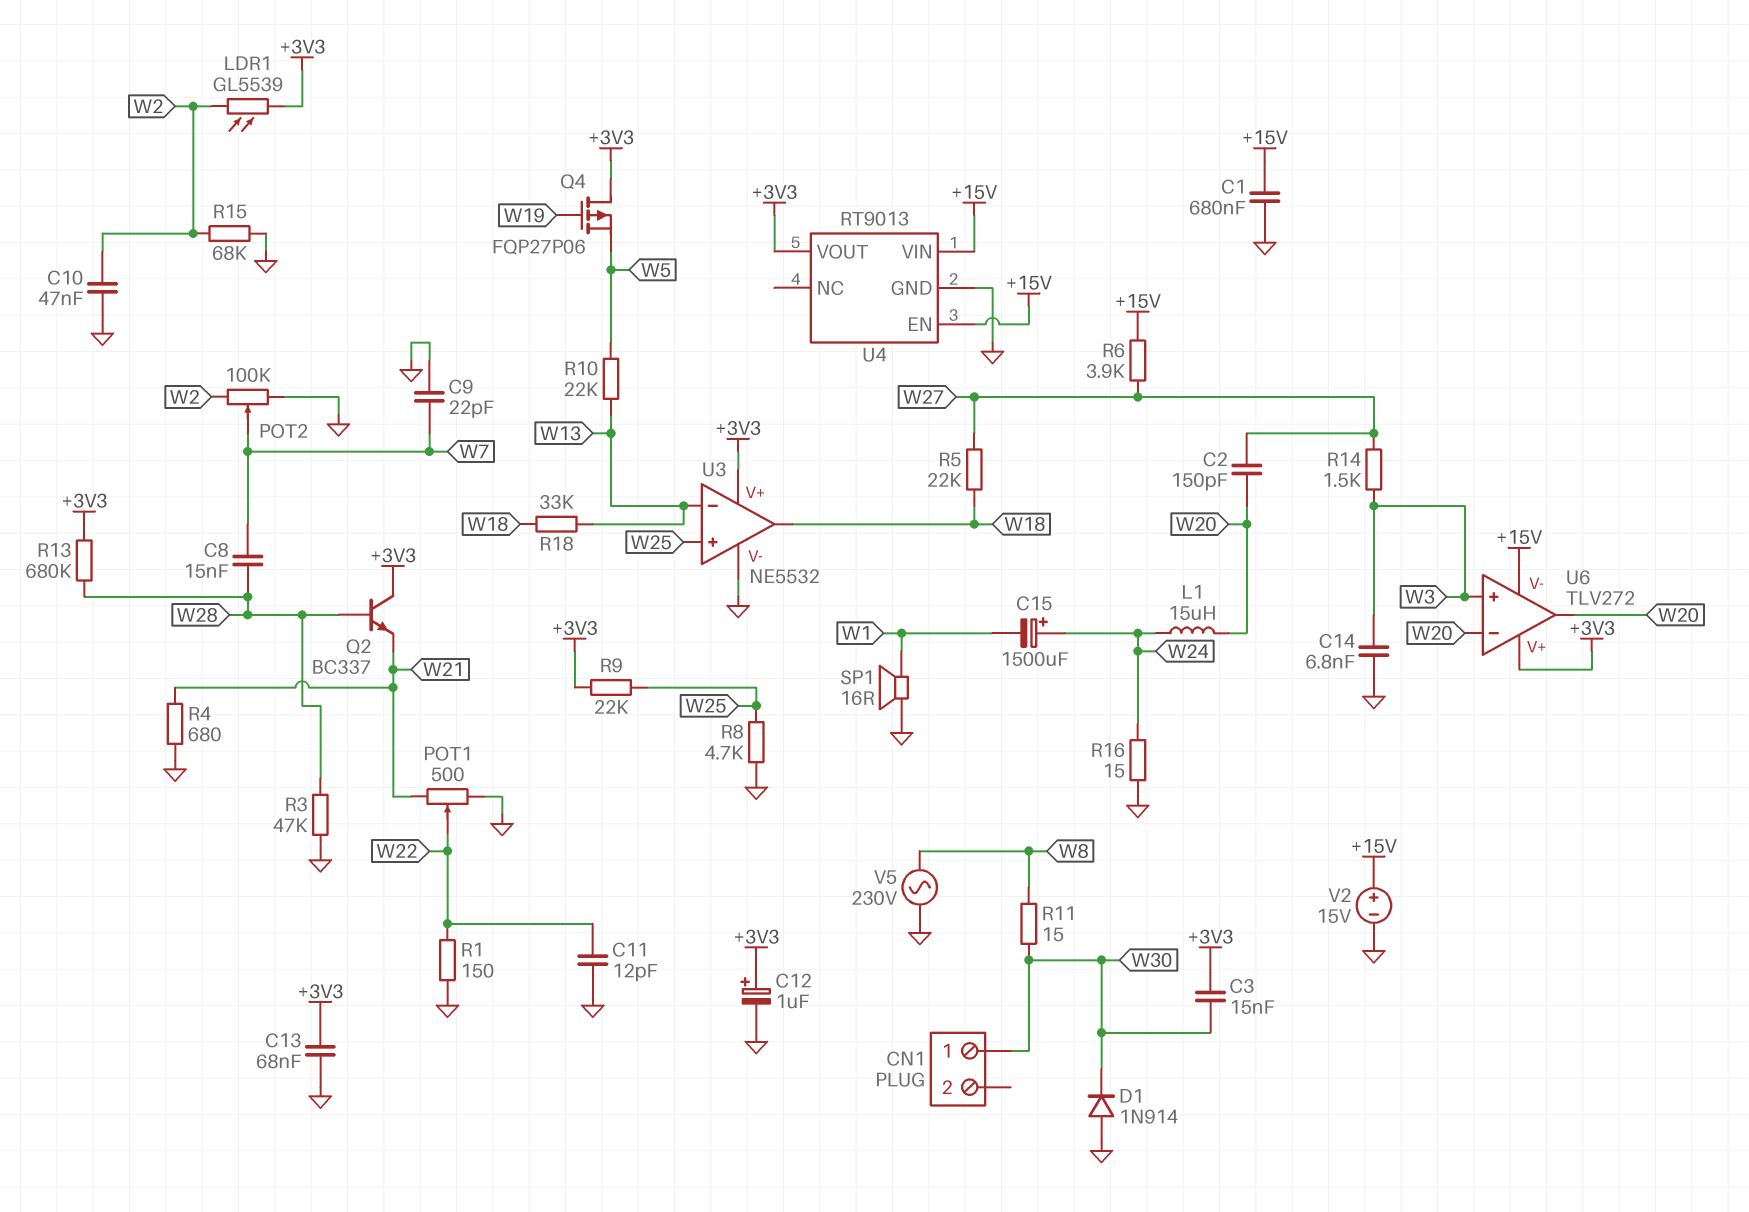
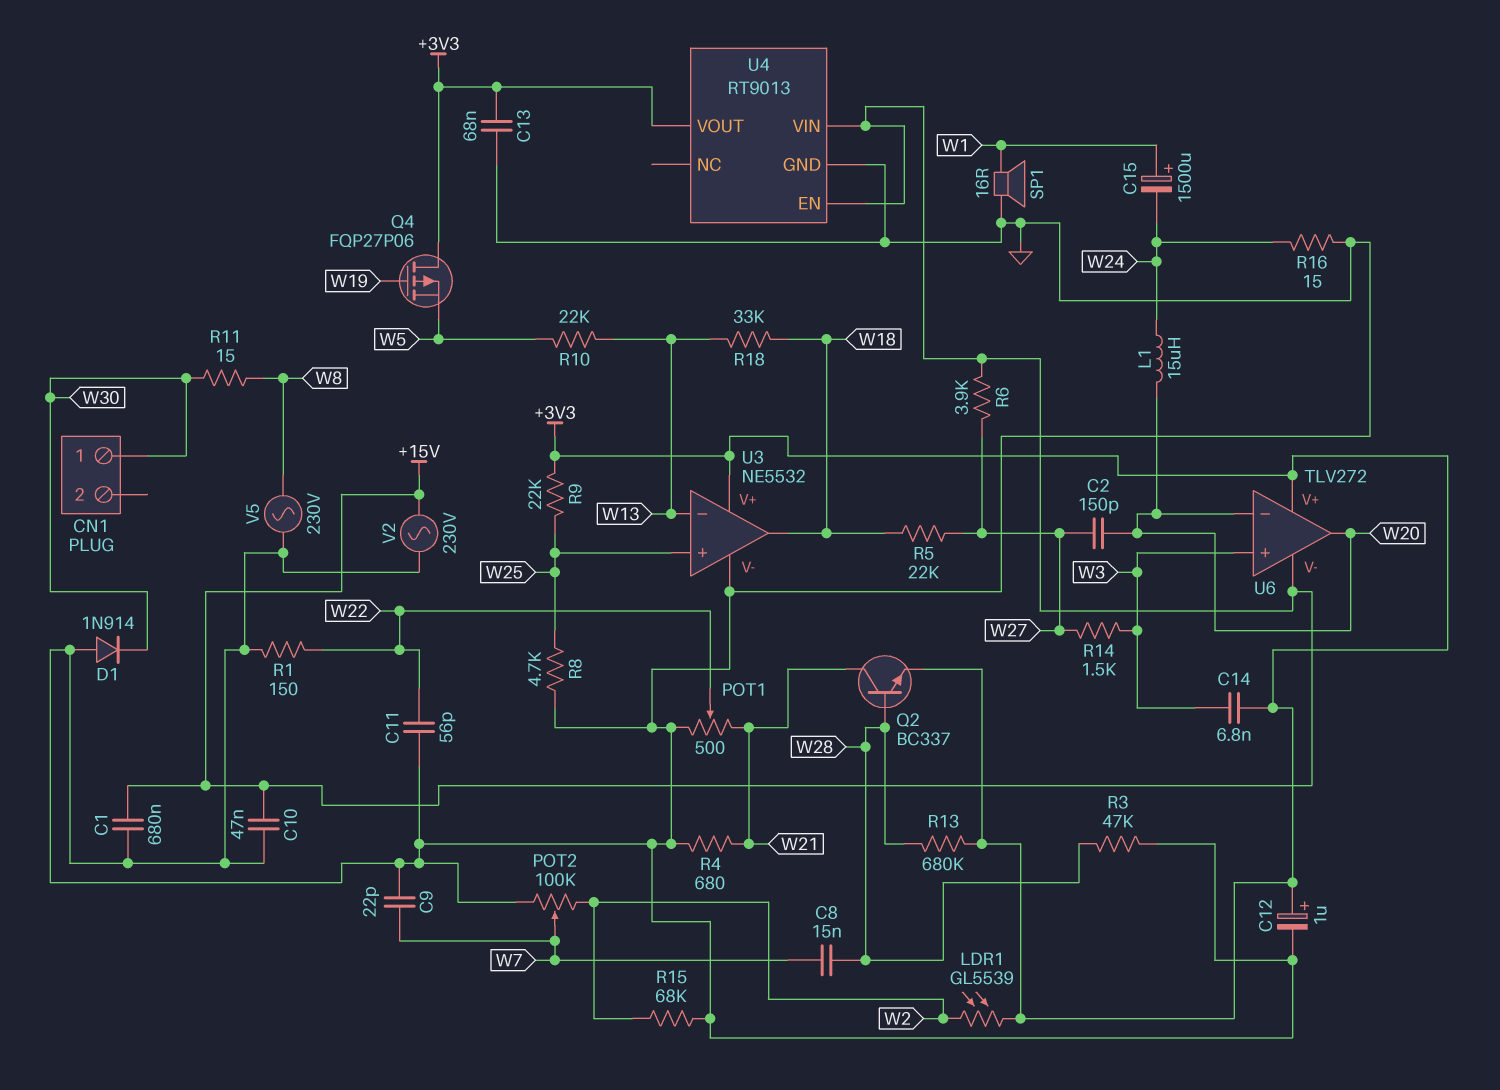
C3: 15nF (+3V3, W30) -> none
C10: 47nF (GND, W2) -> 47nF (+15V, GND)
C11: 12pF (GND, W22) -> 56pF (GND, W22)
C14: 6.8nF (GND, W3) -> 6.8nF (+3V3, W3)
C15: 1500uF (plus W24, minus W1) -> 1500uF (plus W1, minus W24)
Q2: NPN BC337 (B W28, C +3V3, E W21) -> NPN BC337 (B W28, C W21, E +3V3)
V2: 15V (plus +15V, minus GND) -> AC 230V (+15V, GND)

